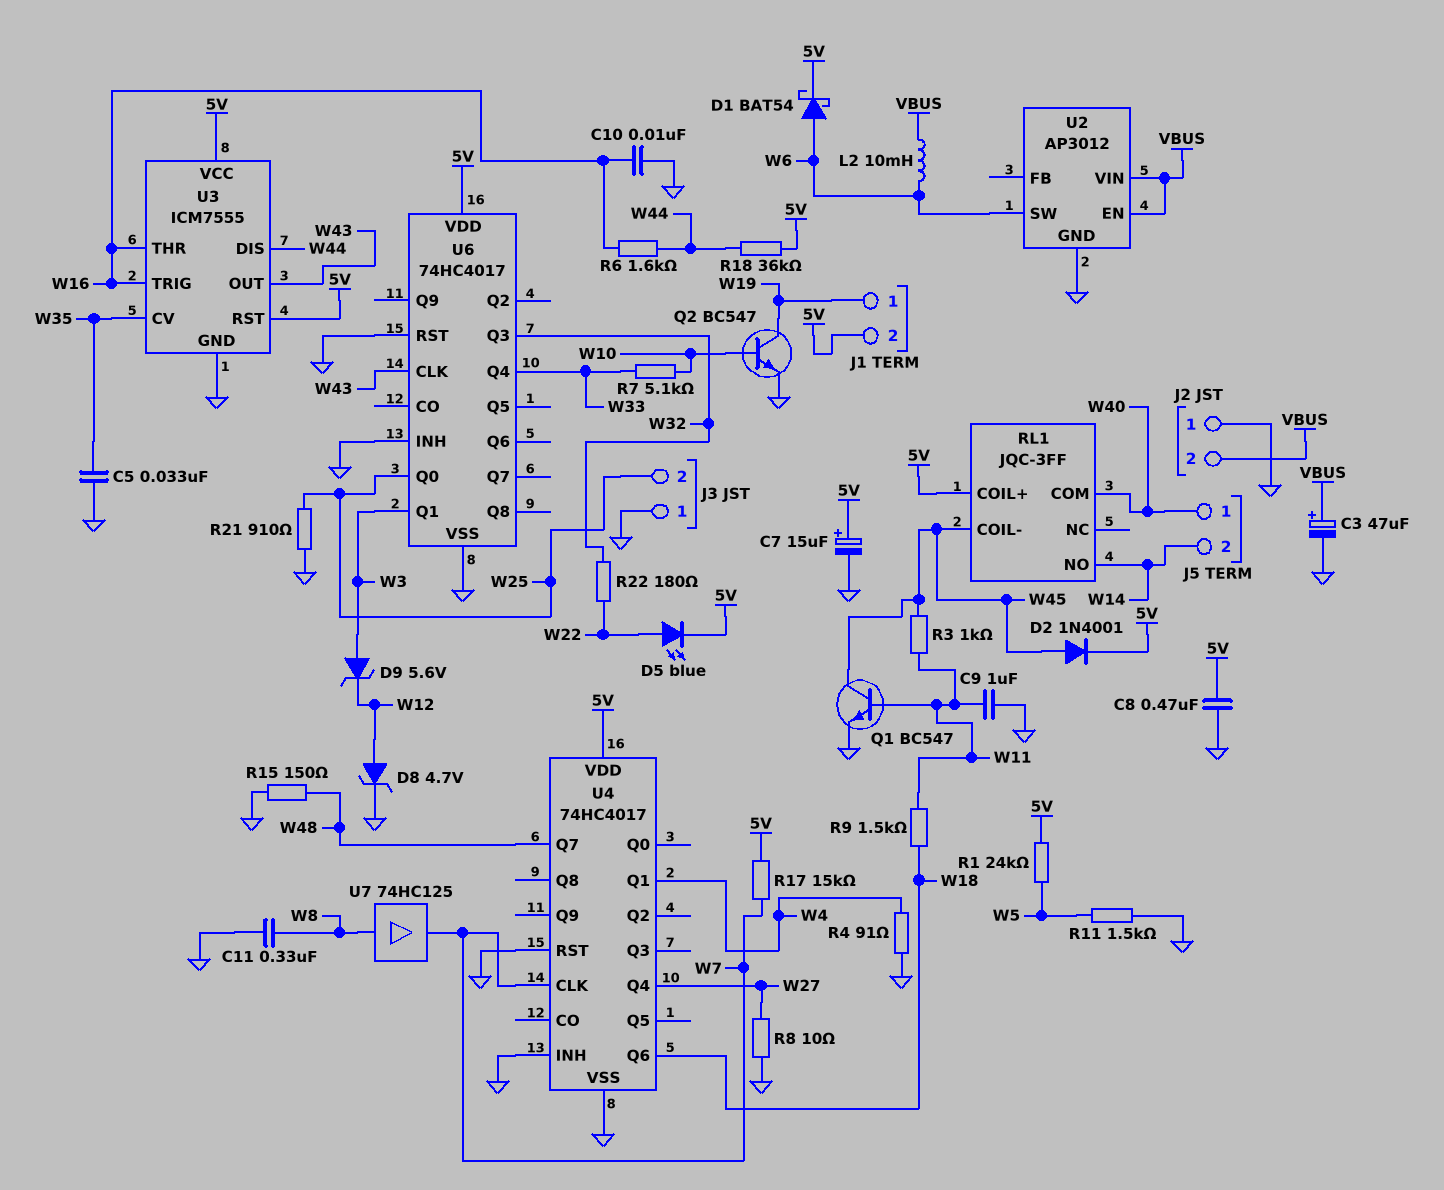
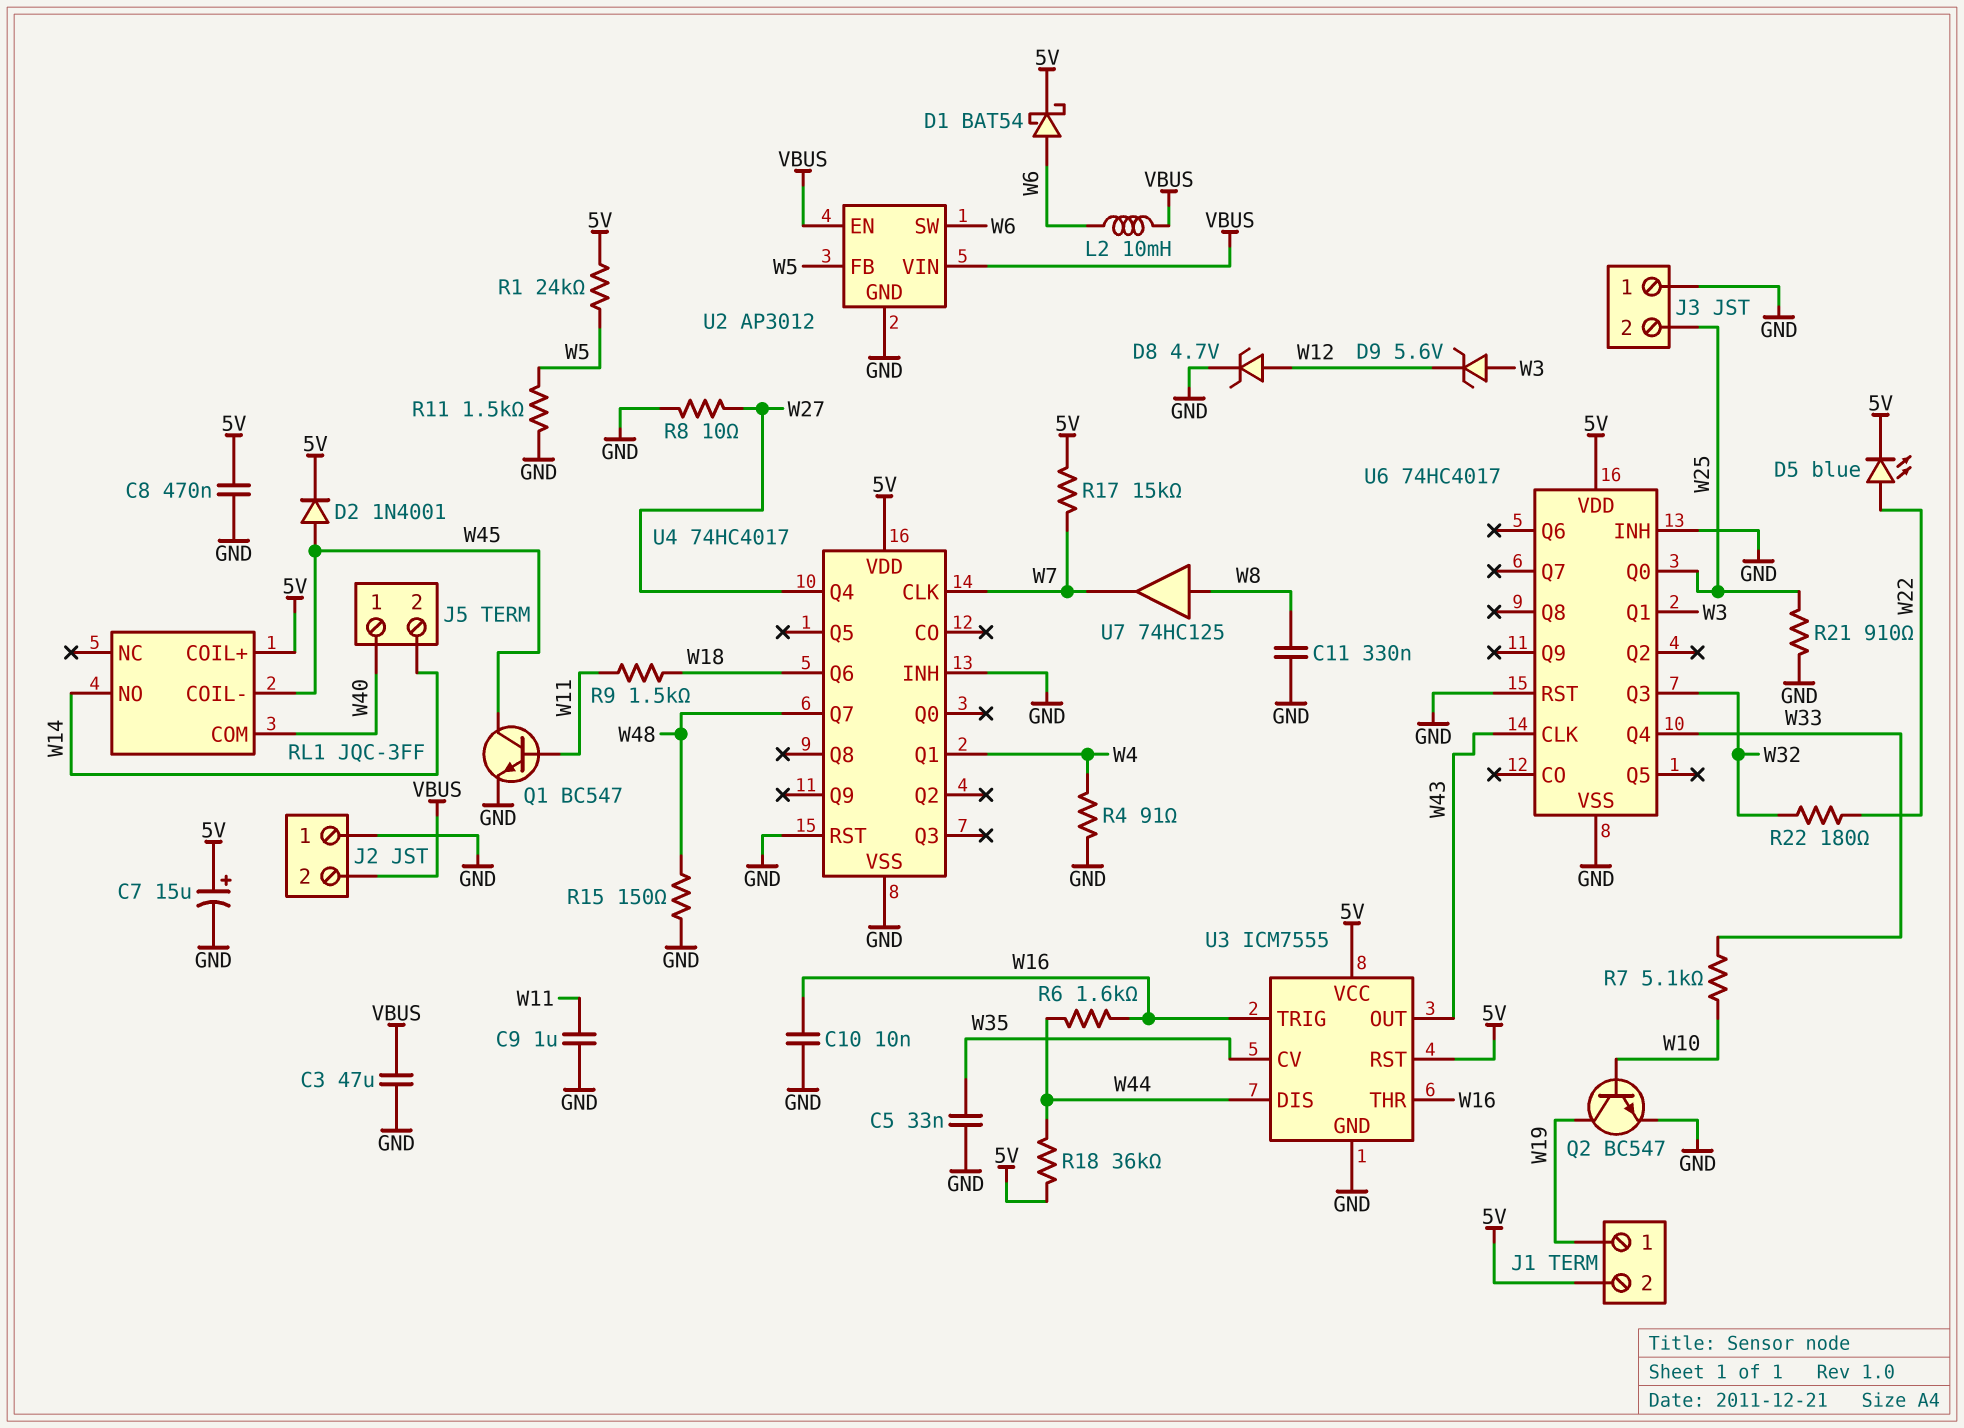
C3: 47uF (plus VBUS, minus GND) -> 47uF (GND, VBUS)
R3: 1k (W11, W45) -> none
U2 pin FB: none -> W5

